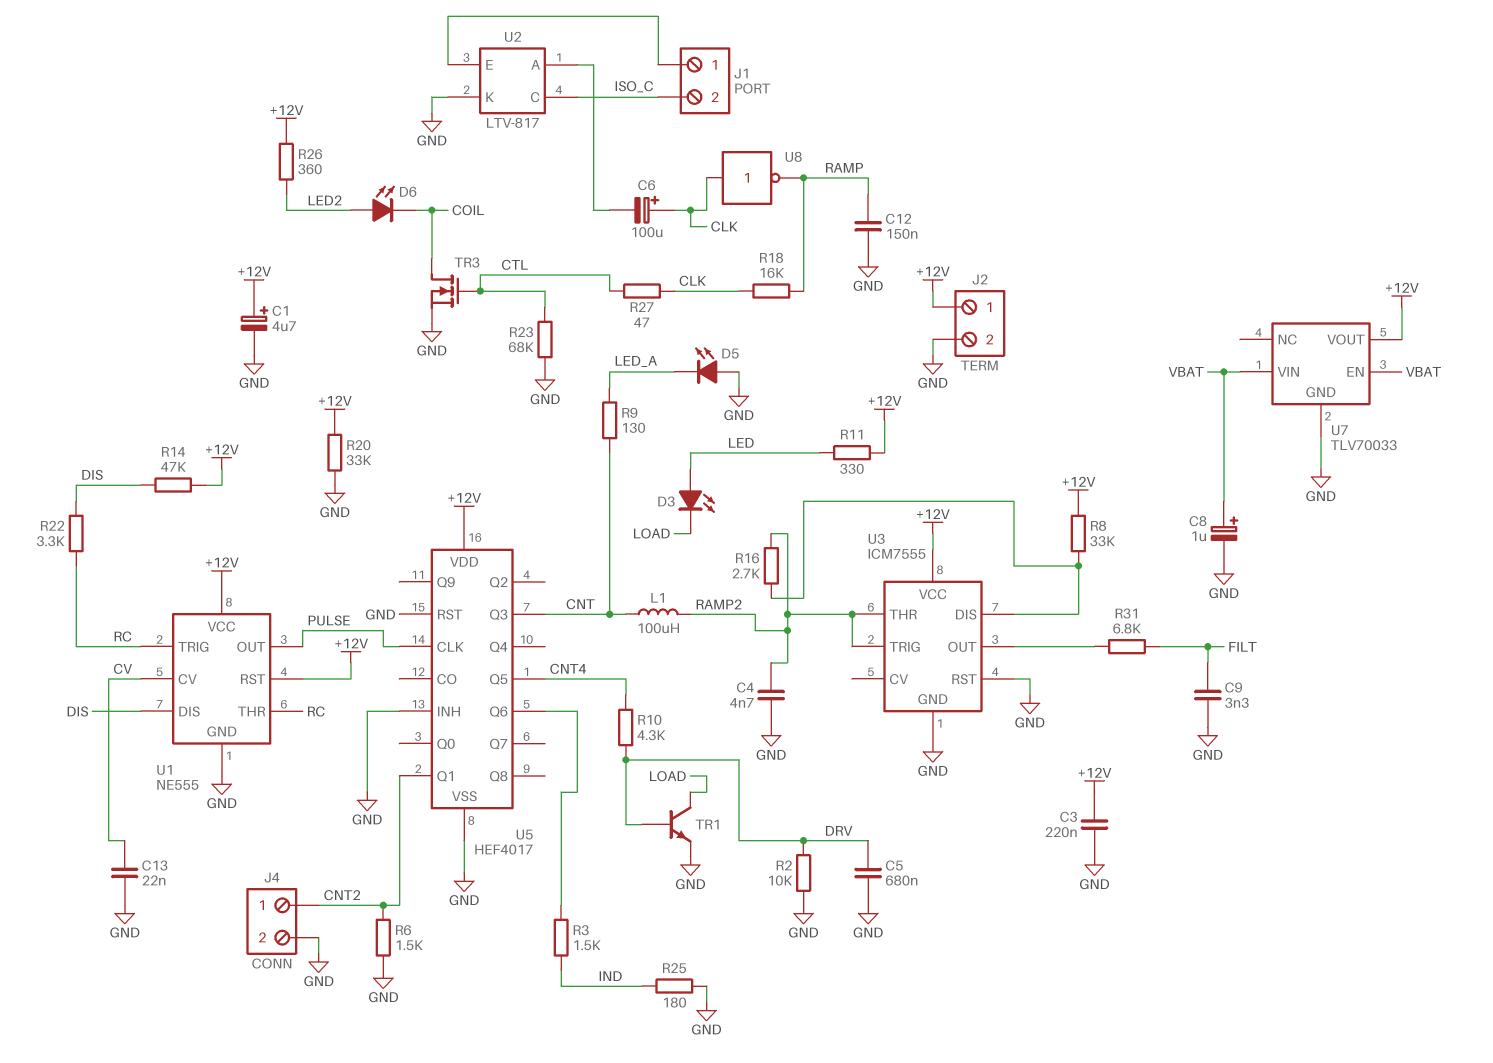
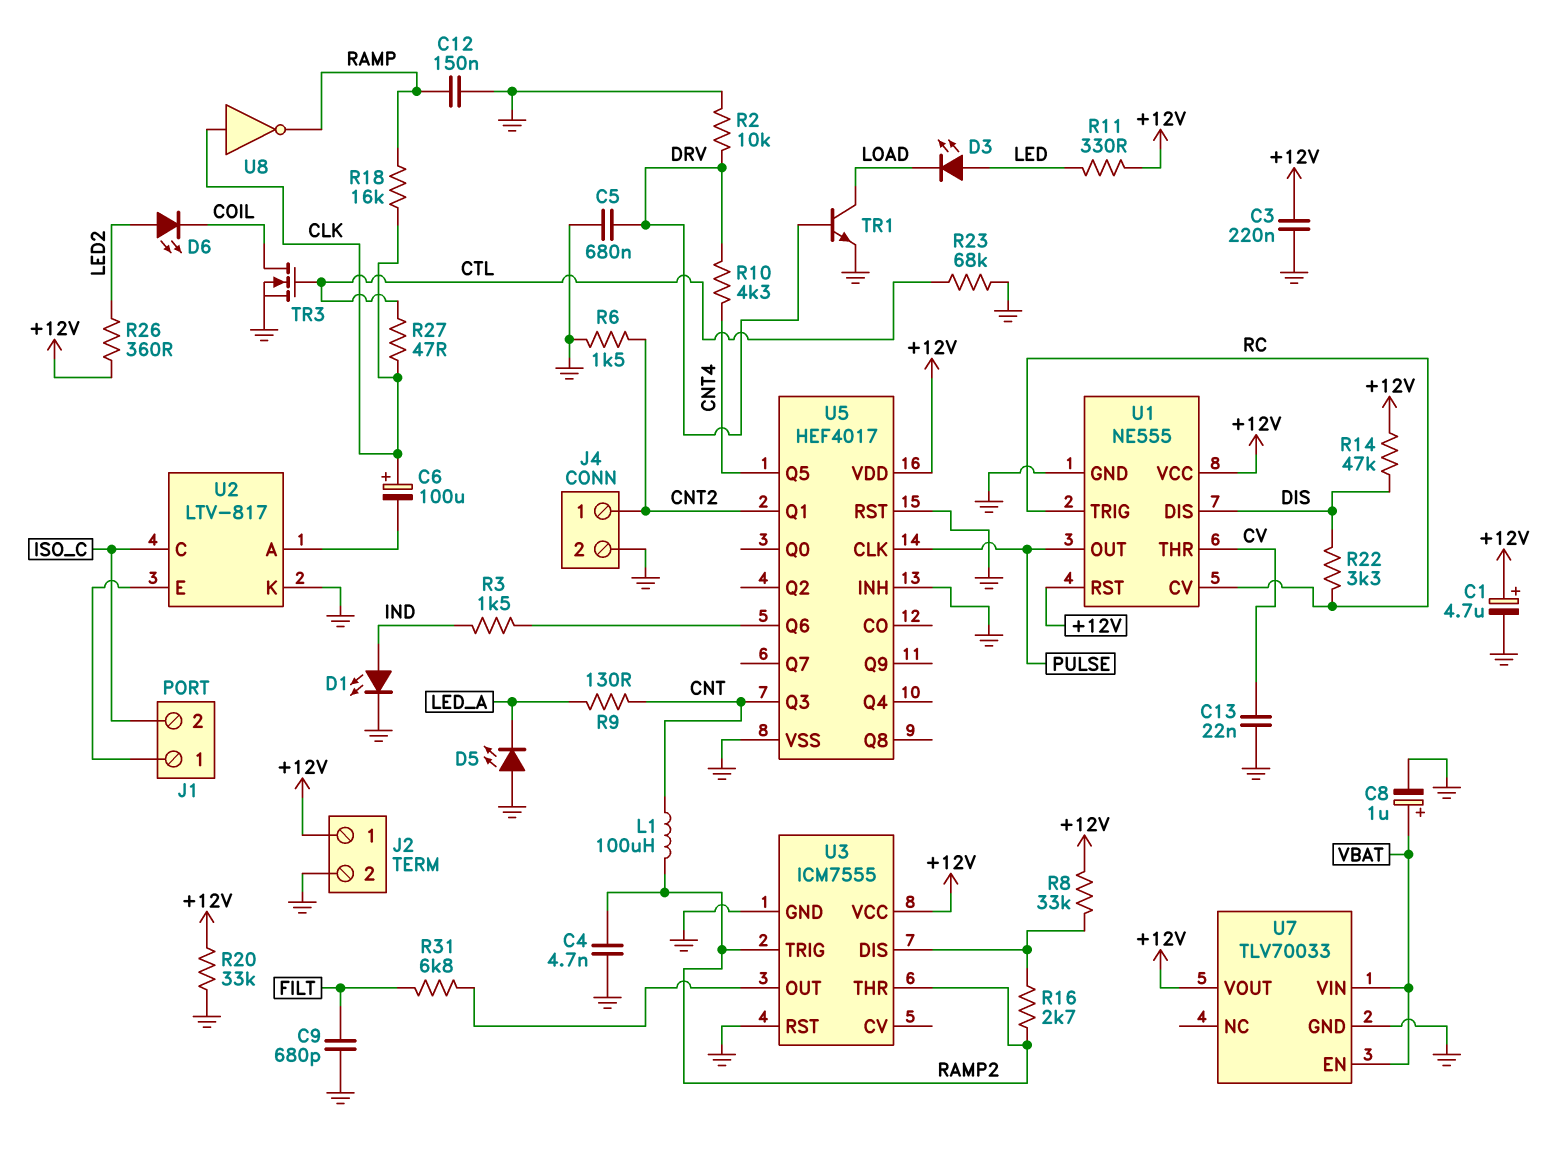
C9: 3.3nF (FILT, GND) -> 680pF (FILT, GND)
D1: none -> LED (A IND, K GND)
R25: 180 (GND, IND) -> none
U1 pin CV: CV -> RC
U1 pin THR: RC -> CV

